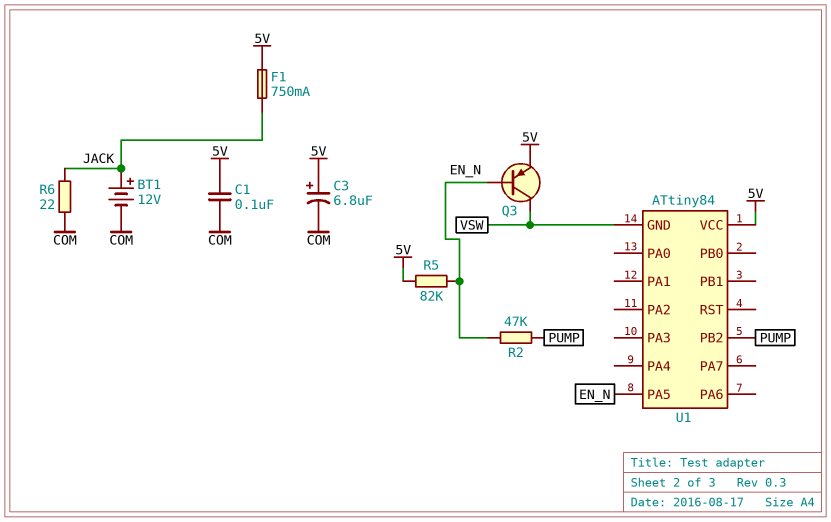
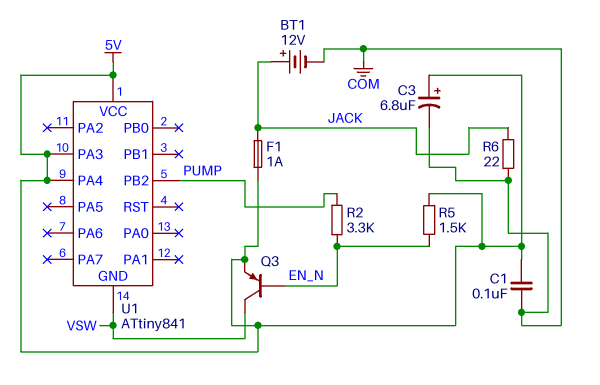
F1: 750mA (5V, JACK) -> 1A (5V, JACK)
R2: 47k (EN_N, PUMP) -> 3.3k (EN_N, PUMP)
R5: 82k (5V, EN_N) -> 1.5k (5V, EN_N)
U1: ATtiny84 -> ATtiny841
U1 pin PA3: none -> 5V
U1 pin PA4: none -> 5V
U1 pin PA5: EN_N -> none

